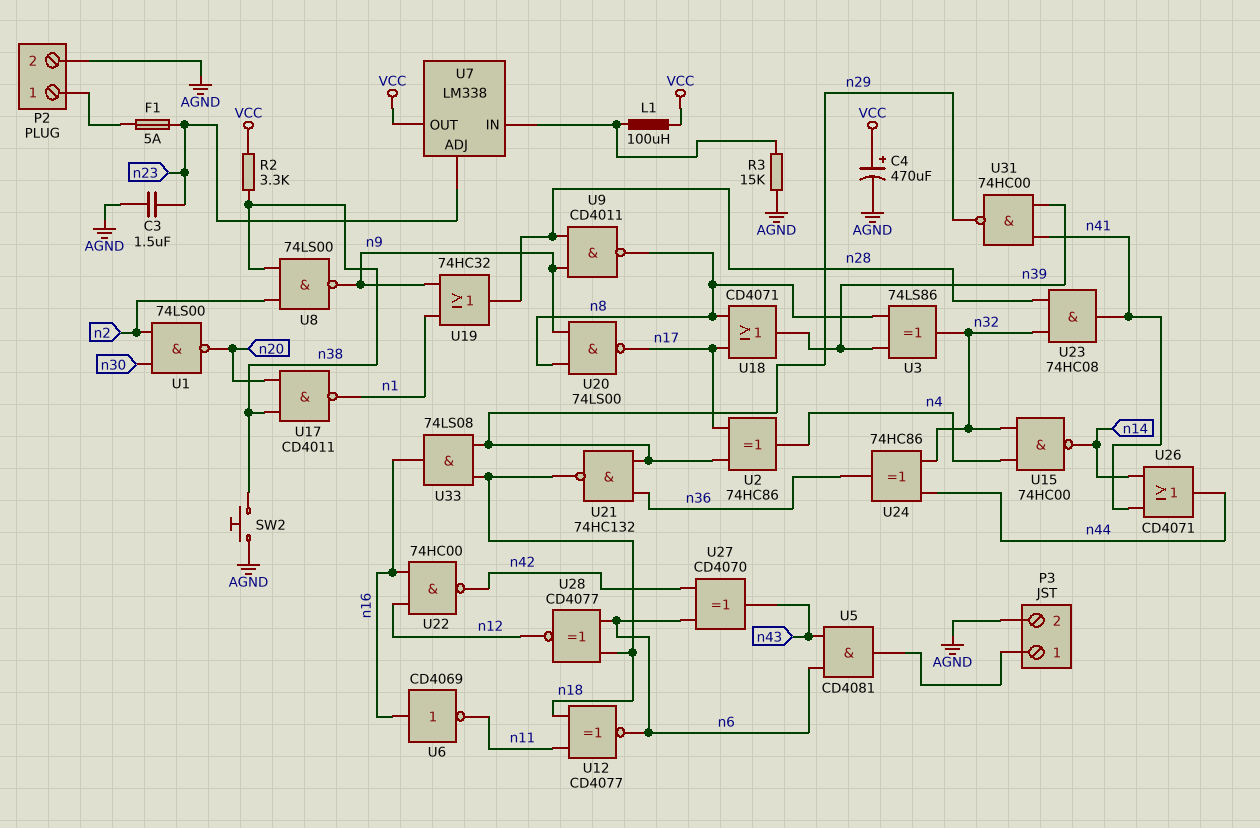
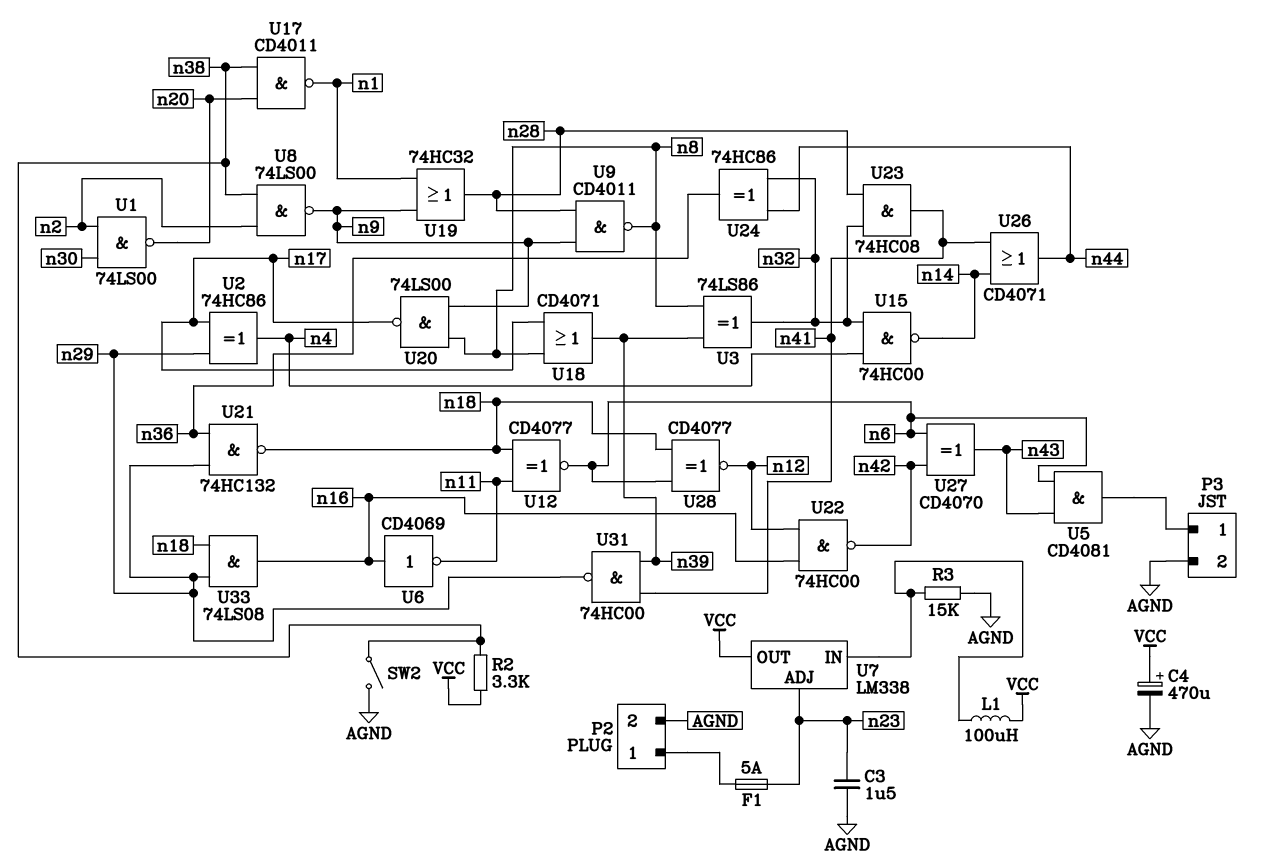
SW2: button (AGND, n38) -> switch (AGND, n38)

